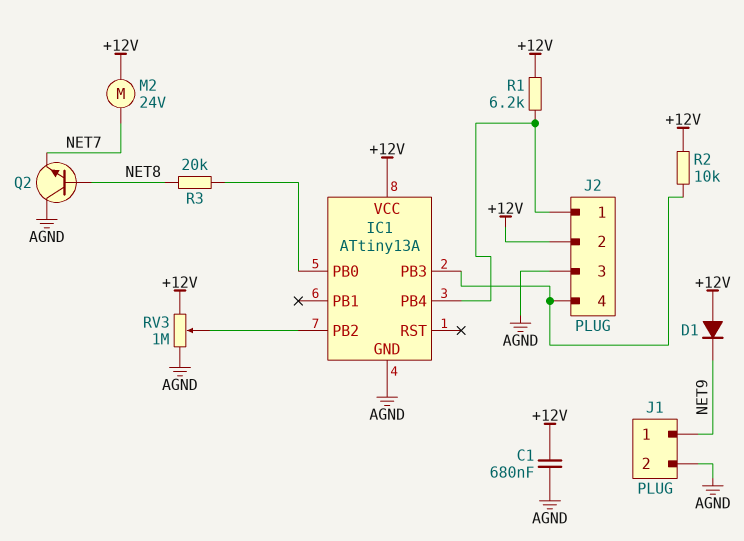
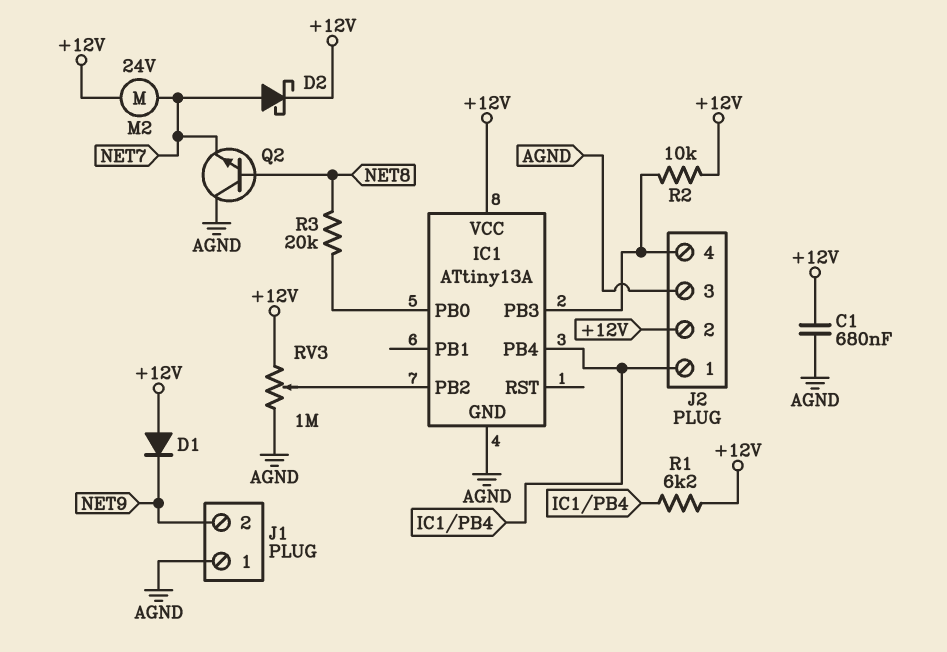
D2: none -> schottky (A NET7, K +12V)
J1 pin 1: NET9 -> AGND
J1 pin 2: AGND -> NET9

